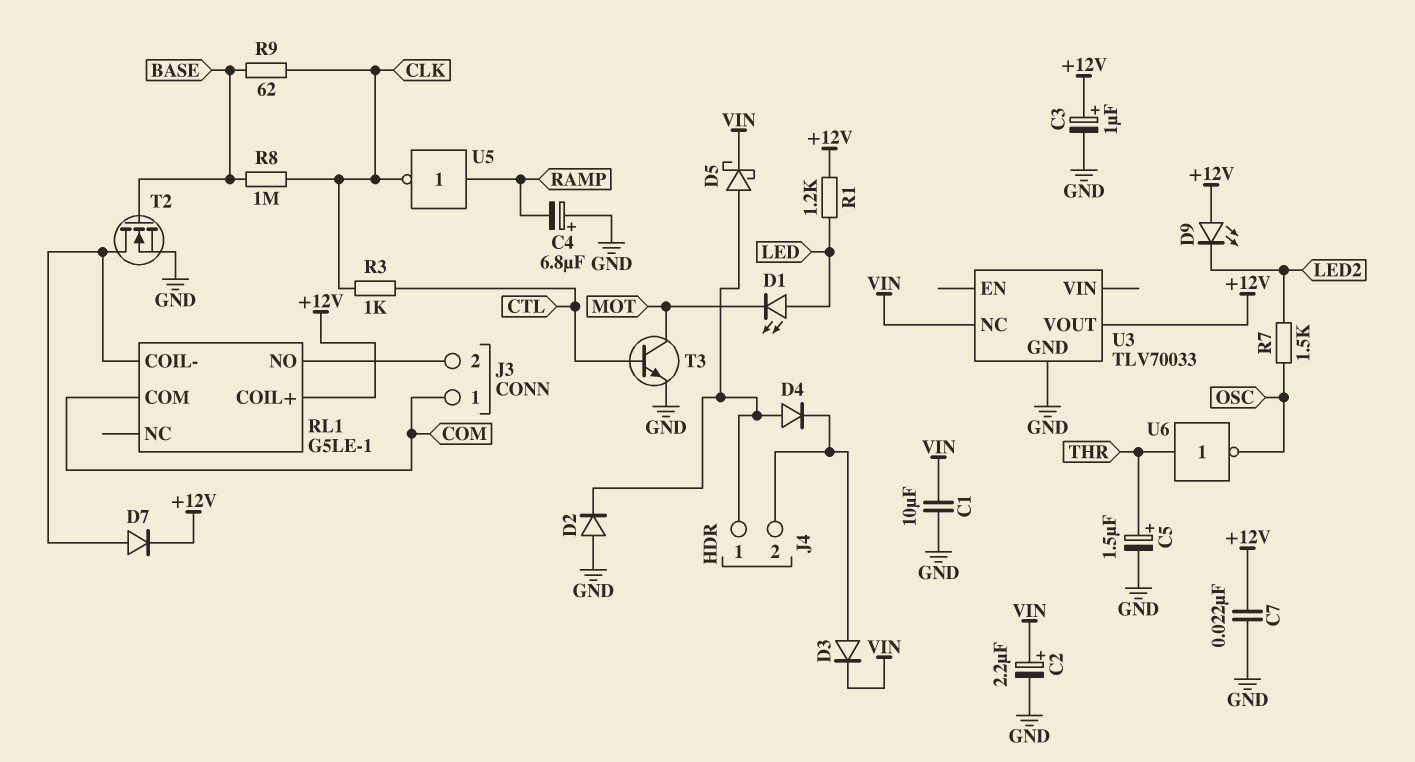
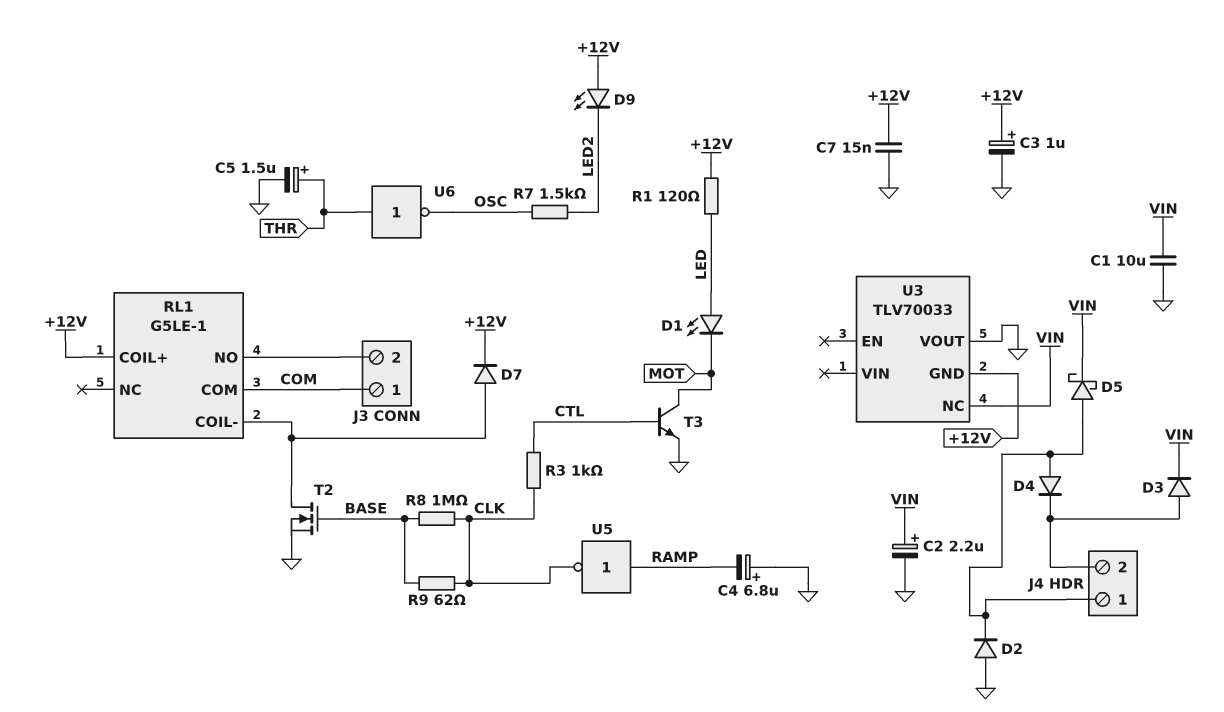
C7: 22nF (+12V, GND) -> 15nF (+12V, GND)
R1: 1.2k (+12V, LED) -> 120 (+12V, LED)
U3 pin GND: GND -> +12V
U3 pin VOUT: +12V -> GND

